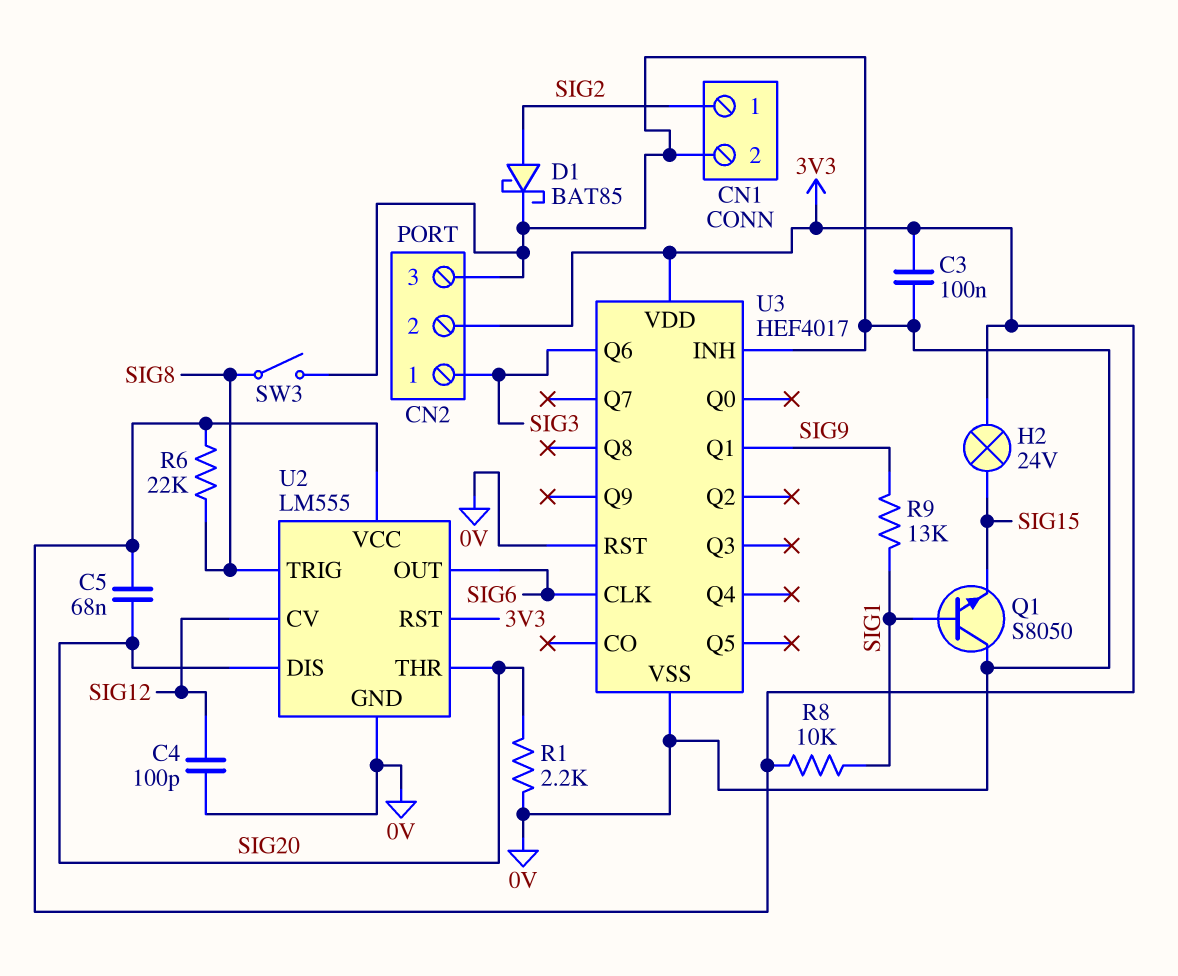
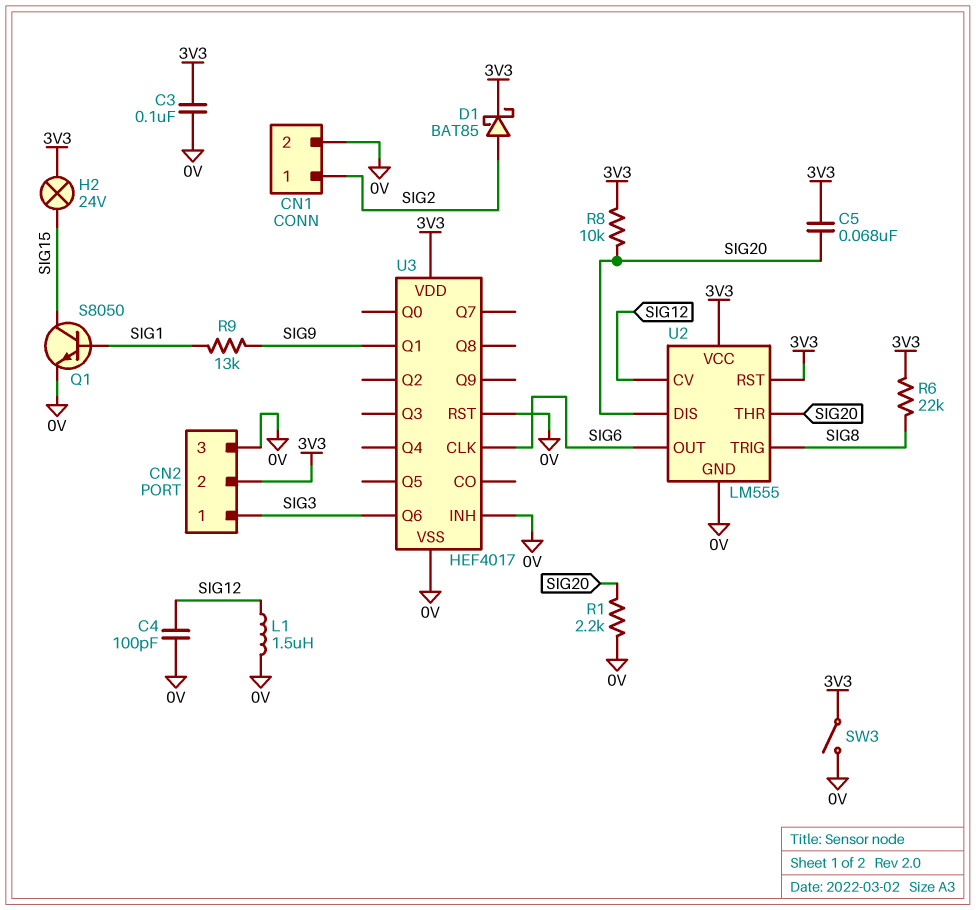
D1: schottky BAT85 (A SIG2, K 0V) -> schottky BAT85 (A SIG2, K 3V3)
L1: none -> 1.5uH (0V, SIG12)
Q1: NPN S8050 (B SIG1, C 0V, E SIG15) -> NPN S8050 (B SIG1, C SIG15, E 0V)
R8: 10k (3V3, SIG1) -> 10k (3V3, SIG20)
SW3: switch (0V, SIG8) -> switch (0V, 3V3)

